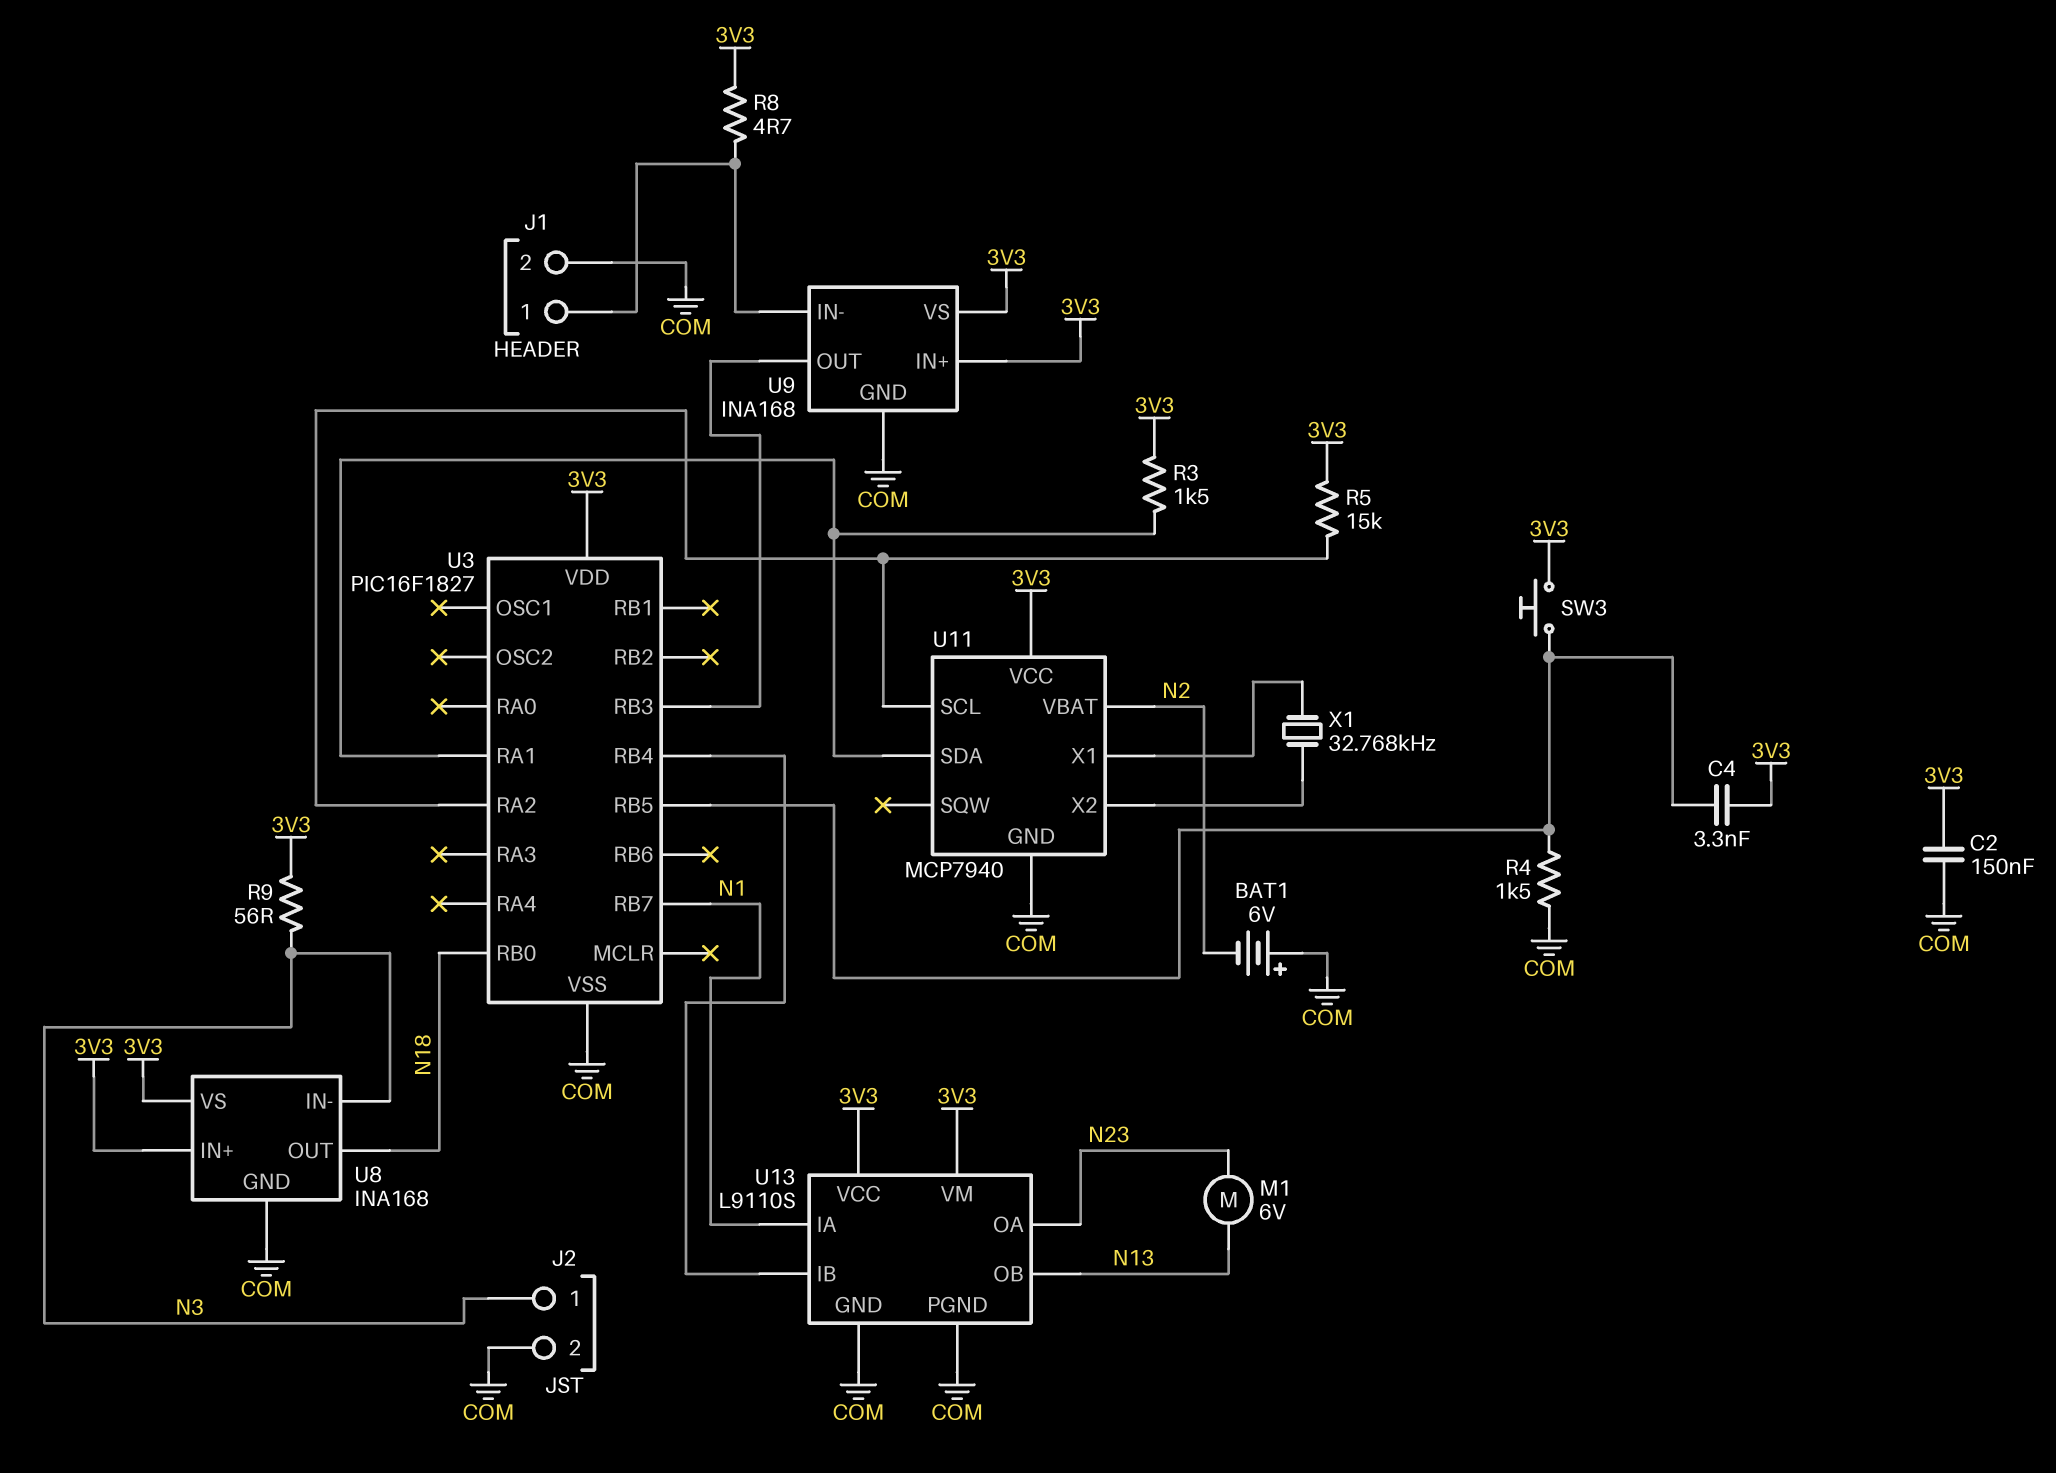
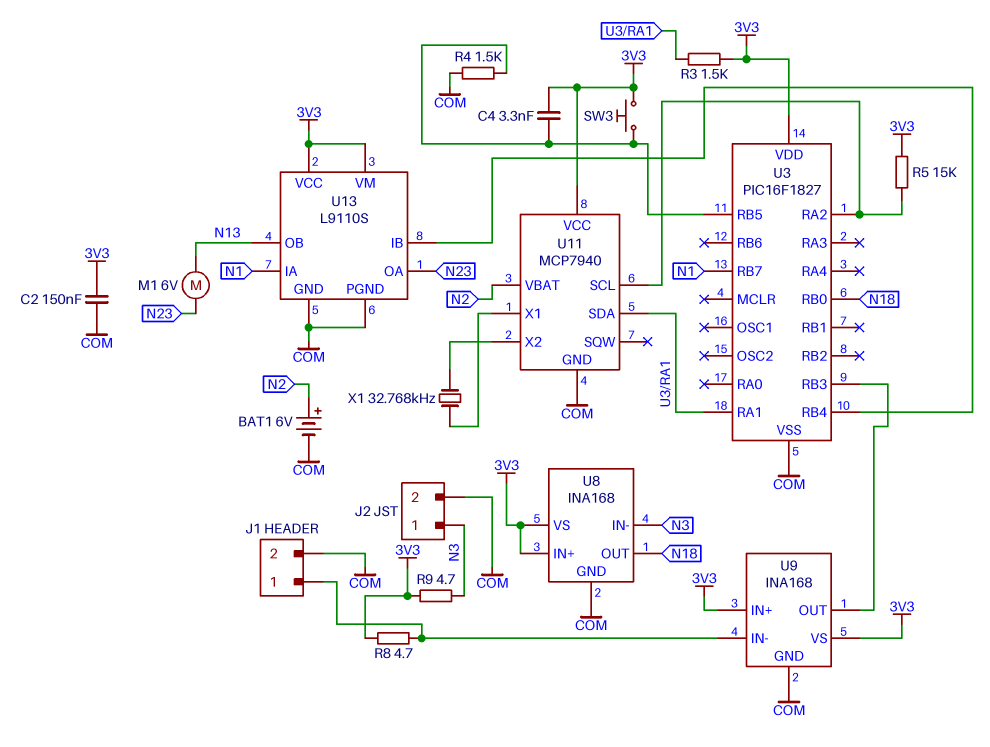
BAT1: 6V (plus COM, minus N2) -> 6V (plus N2, minus COM)
R9: 56 (3V3, N3) -> 4.7 (3V3, N3)

